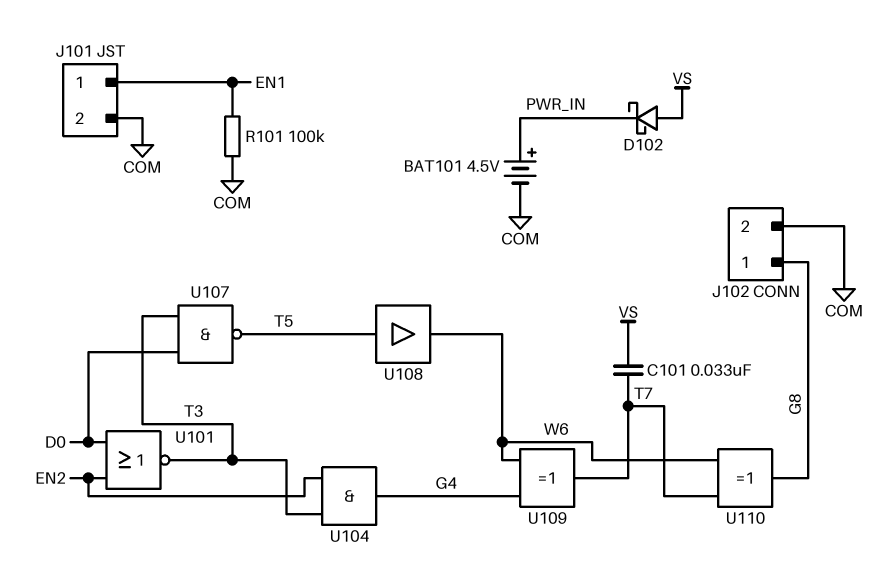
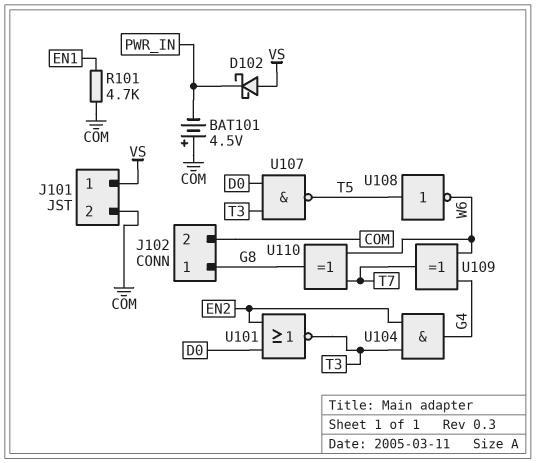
BAT101: 4.5V (plus PWR_IN, minus COM) -> 4.5V (plus COM, minus PWR_IN)
C101: 33nF (T7, VS) -> none
J101 pin 1: EN1 -> VS
R101: 100k (COM, EN1) -> 4.7k (COM, EN1)
U108: buffer (in T5, out W6) -> NOT (in T5, out W6)

